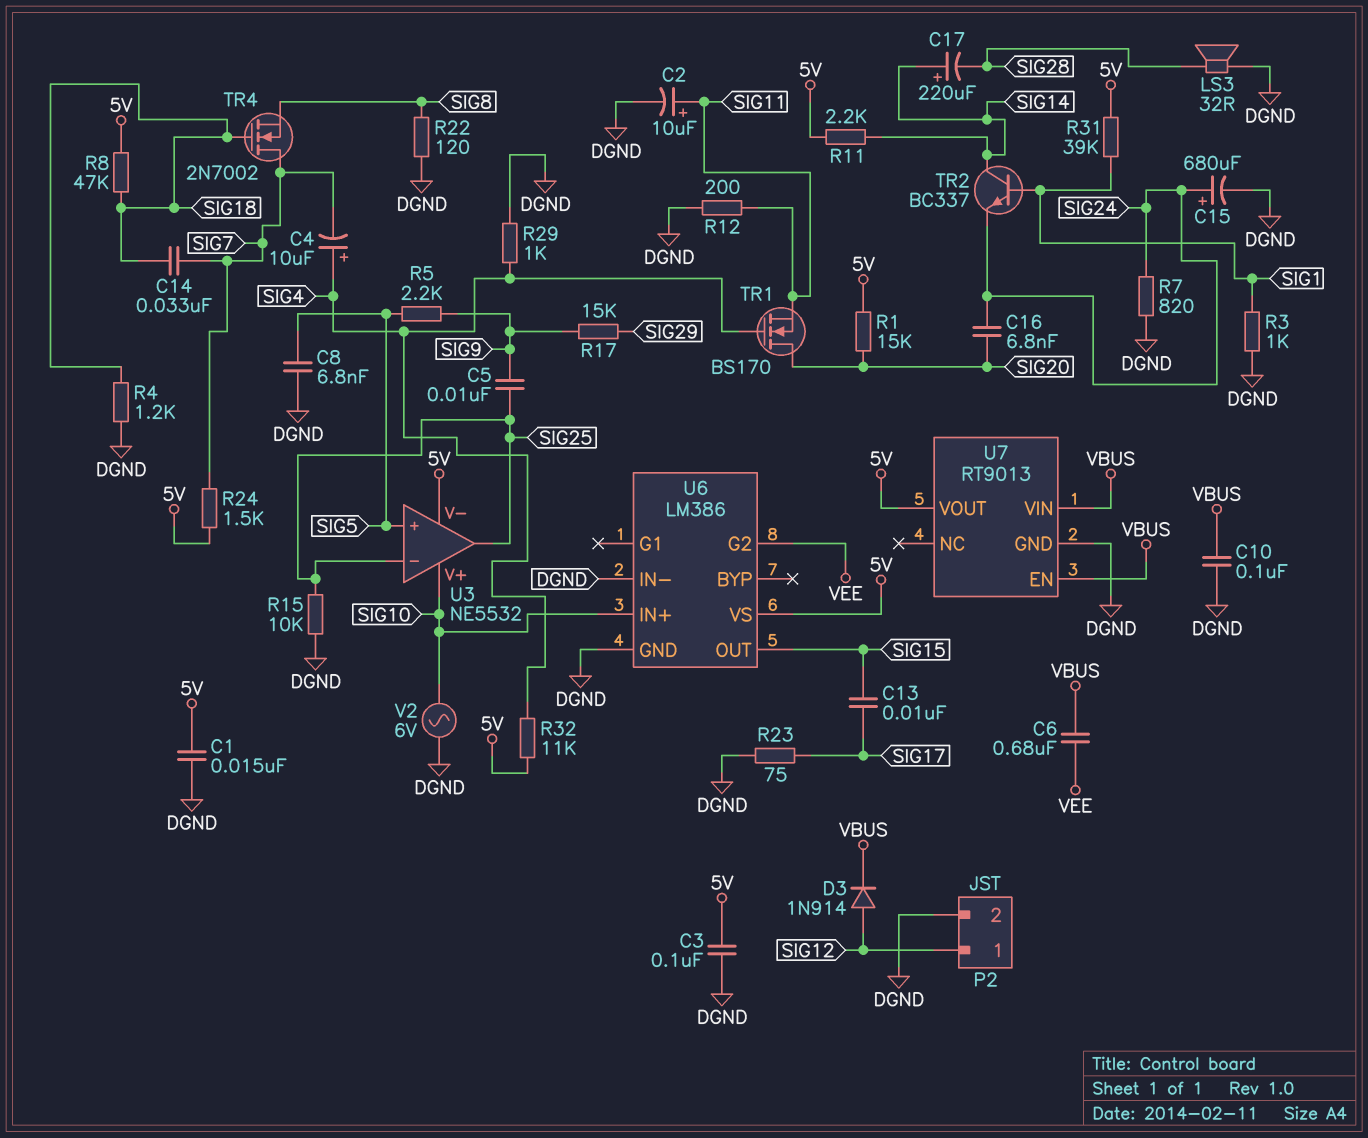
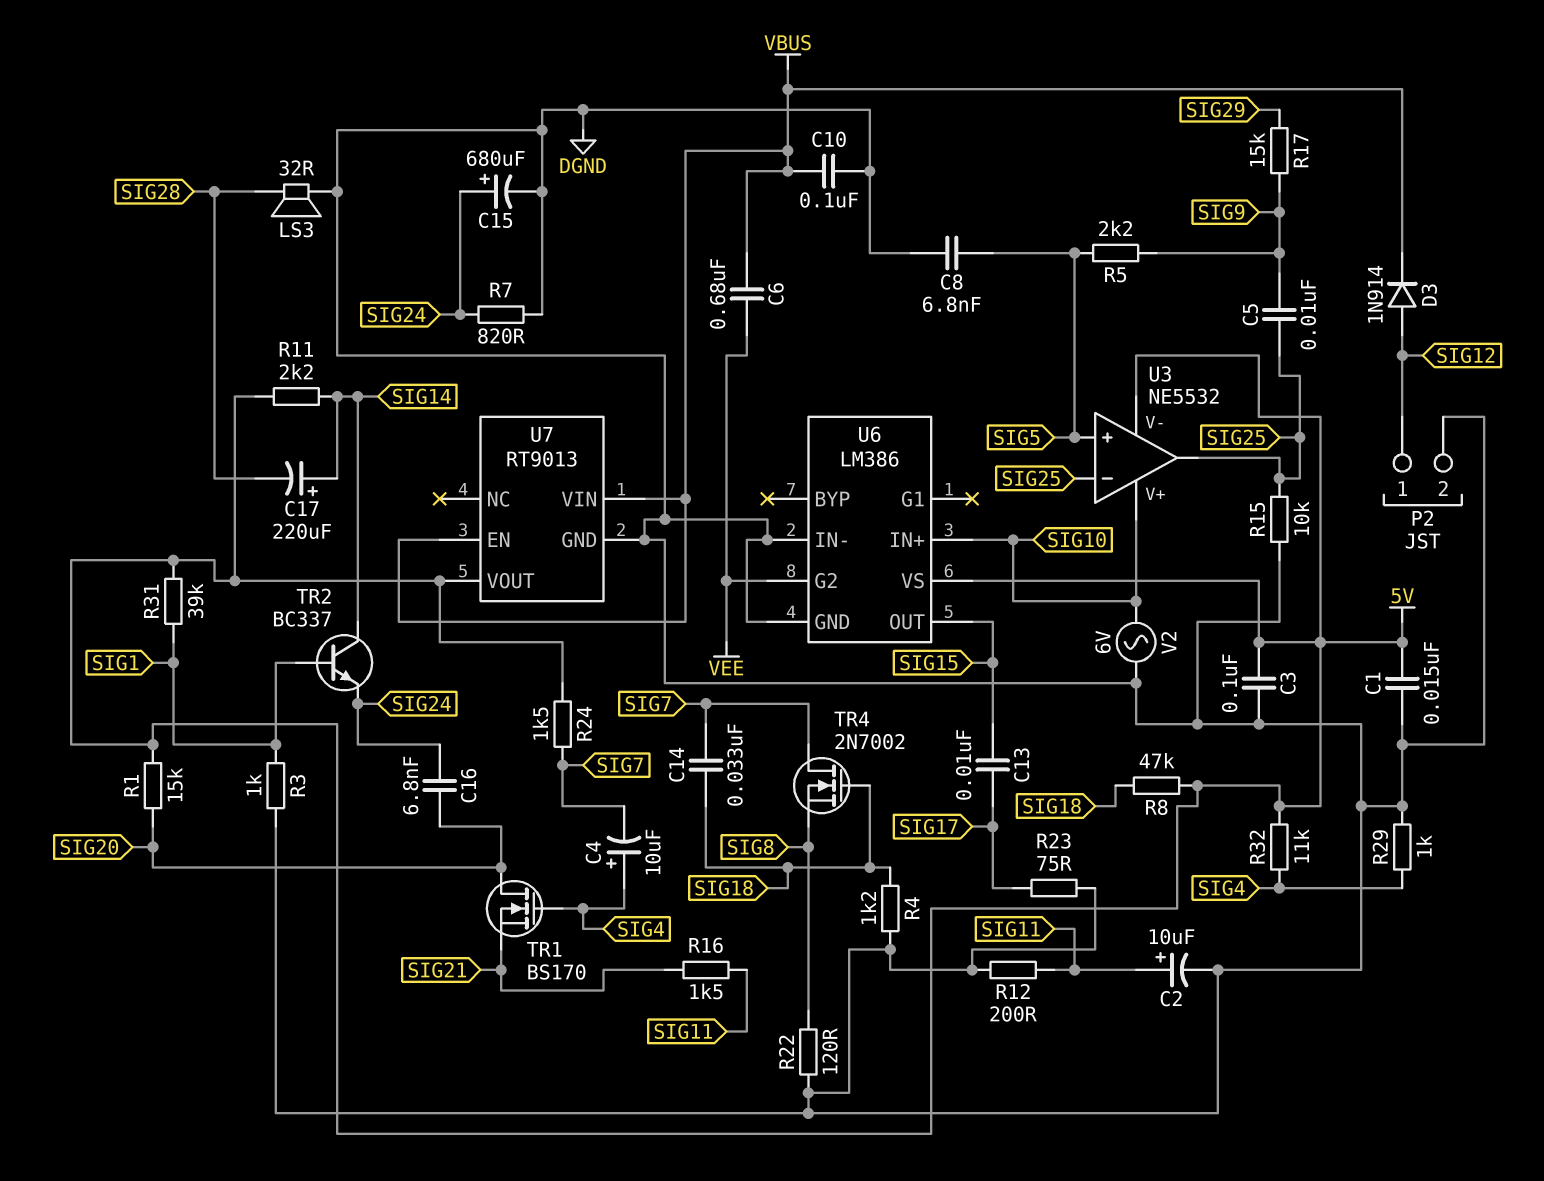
R16: none -> 1.5k (SIG11, SIG21)
TR1: NMOS BS170 (G SIG4, D SIG20, S SIG11) -> NMOS BS170 (G SIG4, D SIG20, S SIG21)

